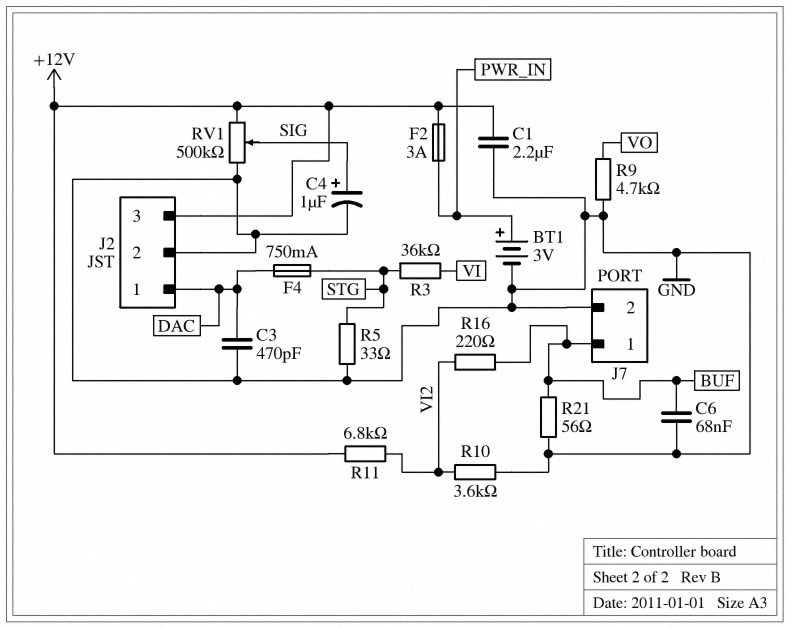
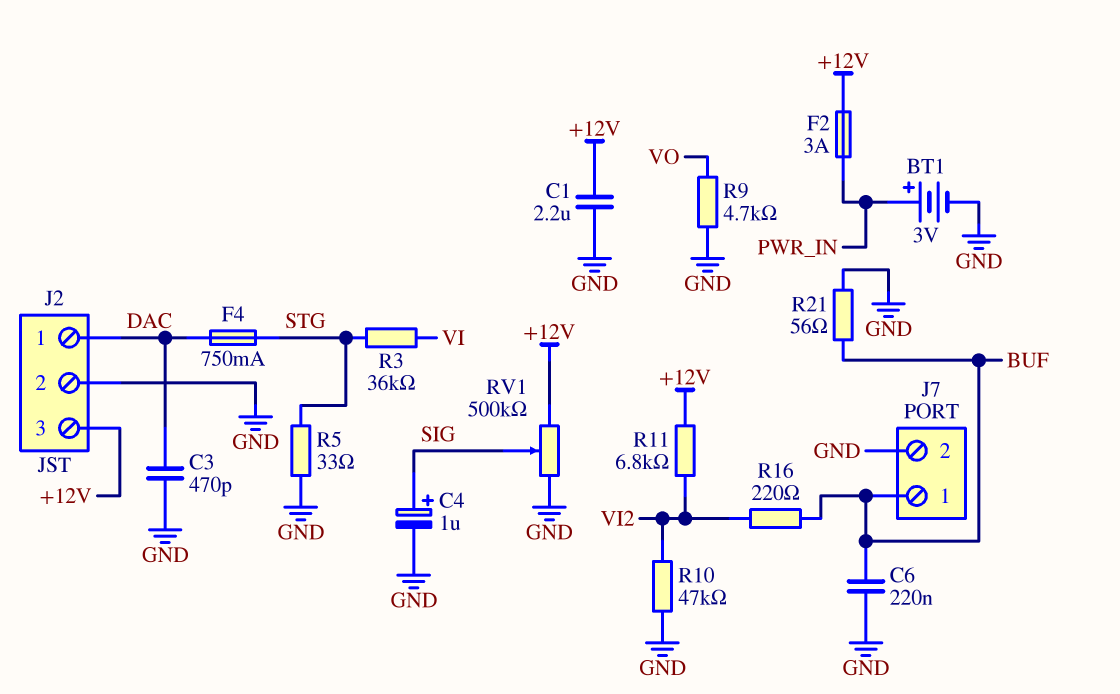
C6: 68nF (BUF, GND) -> 220nF (BUF, GND)
R10: 3.6k (GND, VI2) -> 47k (GND, VI2)

